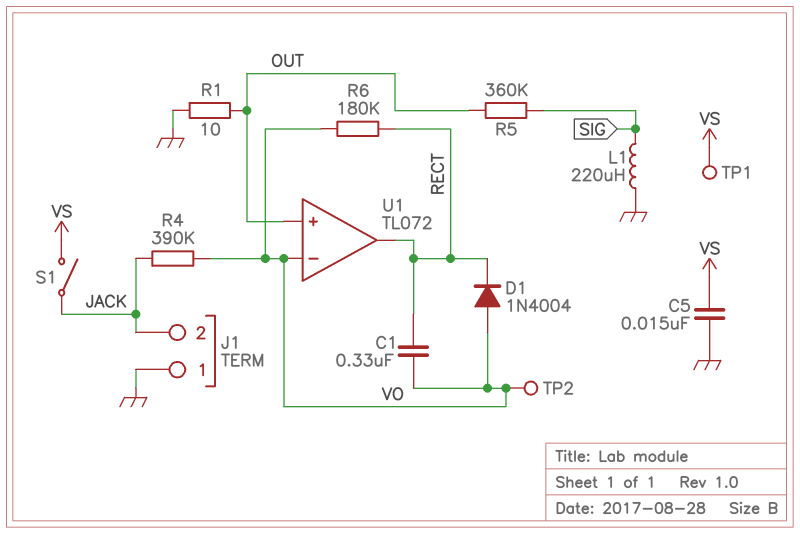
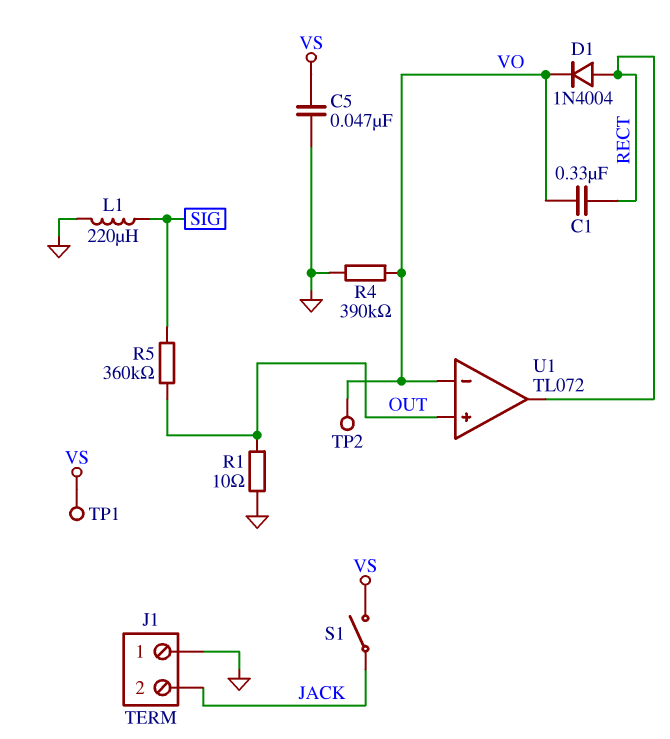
C5: 15nF (GND, VS) -> 47nF (GND, VS)
D1: diode 1N4004 (A VO, K RECT) -> diode 1N4004 (A RECT, K VO)
R4: 390k (JACK, VO) -> 390k (GND, VO)
R6: 180k (RECT, VO) -> none

